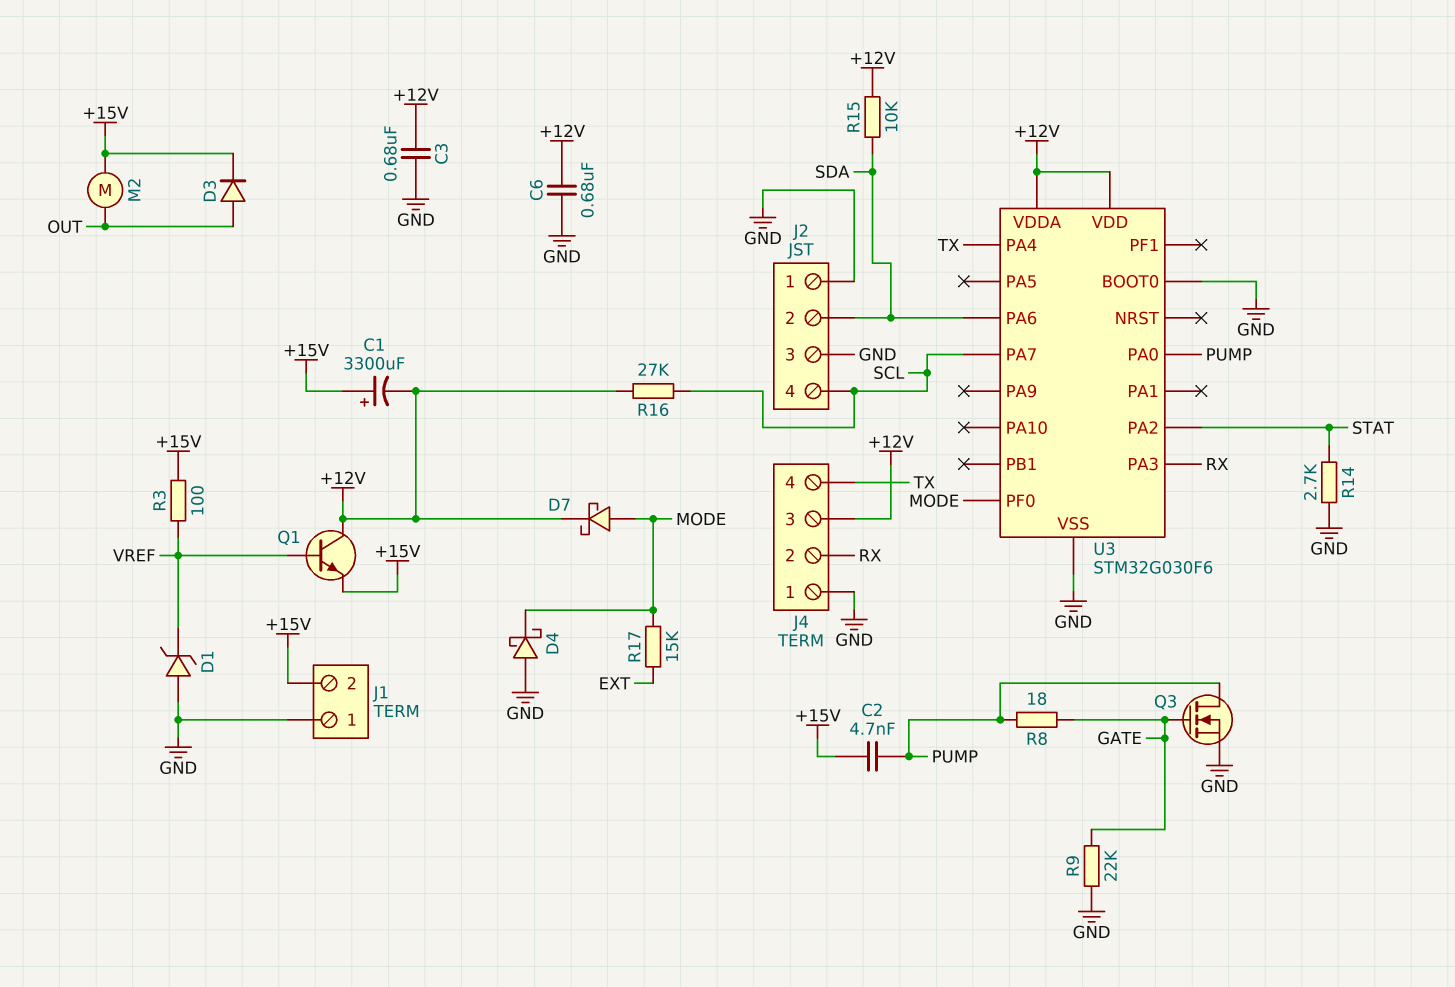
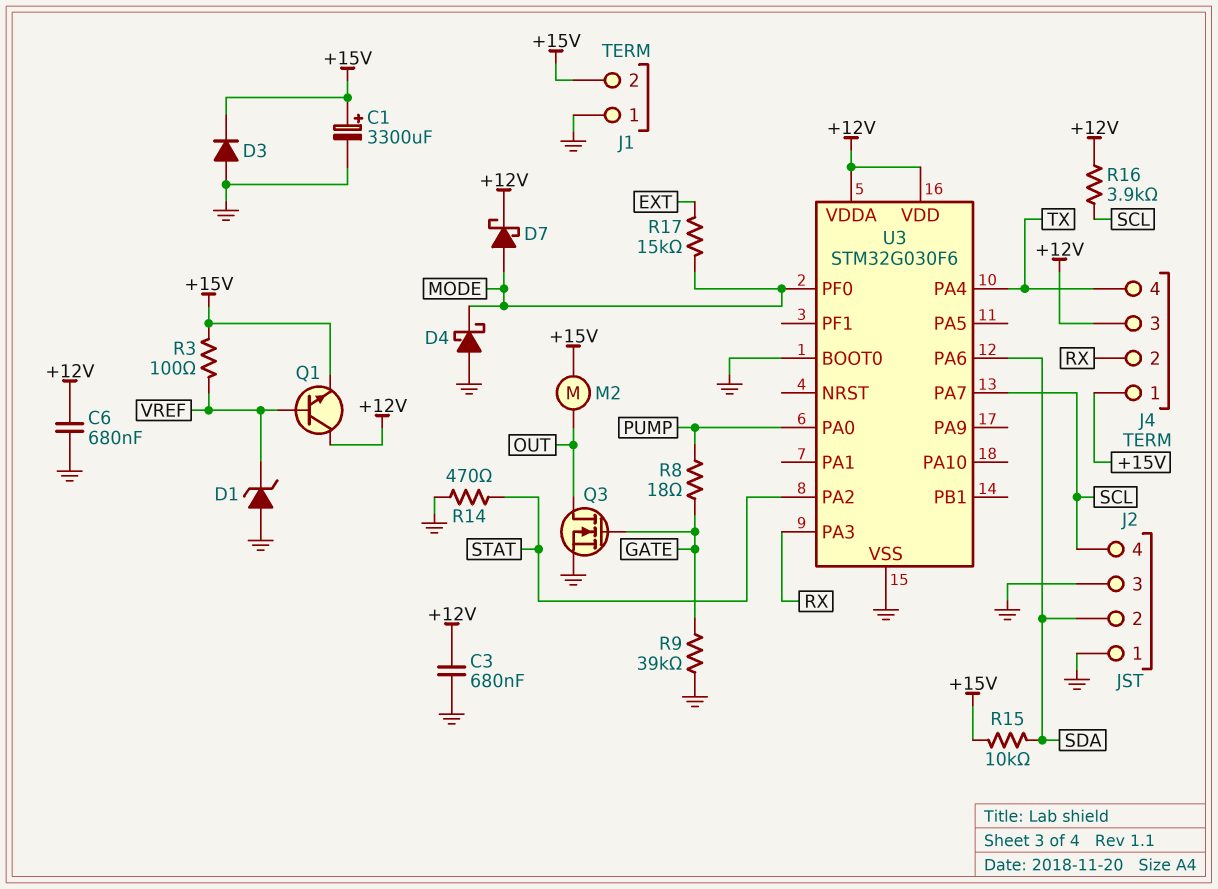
C1: 3300uF (plus +15V, minus +12V) -> 3300uF (plus +15V, minus GND)
C2: 4.7nF (+15V, PUMP) -> none
D3: diode (A OUT, K +15V) -> diode (A GND, K +15V)
J4 pin 1: GND -> +15V
Q3: NMOS (G GATE, D PUMP, S GND) -> NMOS (G GATE, D OUT, S GND)
R9: 22k (GATE, GND) -> 39k (GATE, GND)
R14: 2.7k (GND, STAT) -> 470 (GND, STAT)
R15: 10k (+12V, SDA) -> 10k (+15V, SDA)
R16: 27k (+12V, SCL) -> 3.9k (+12V, SCL)

